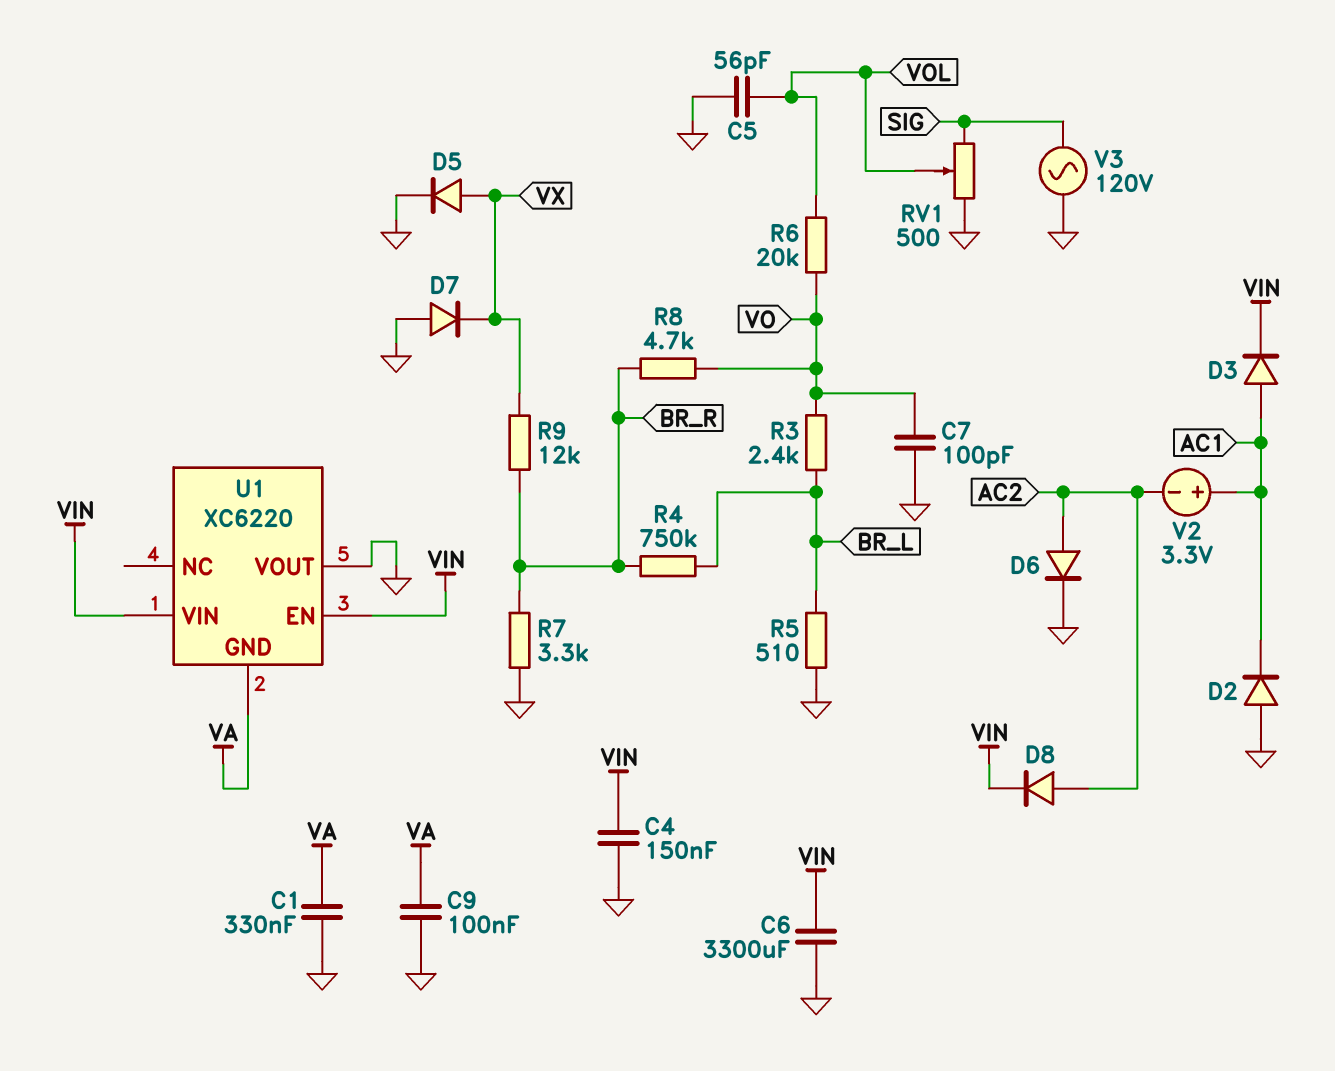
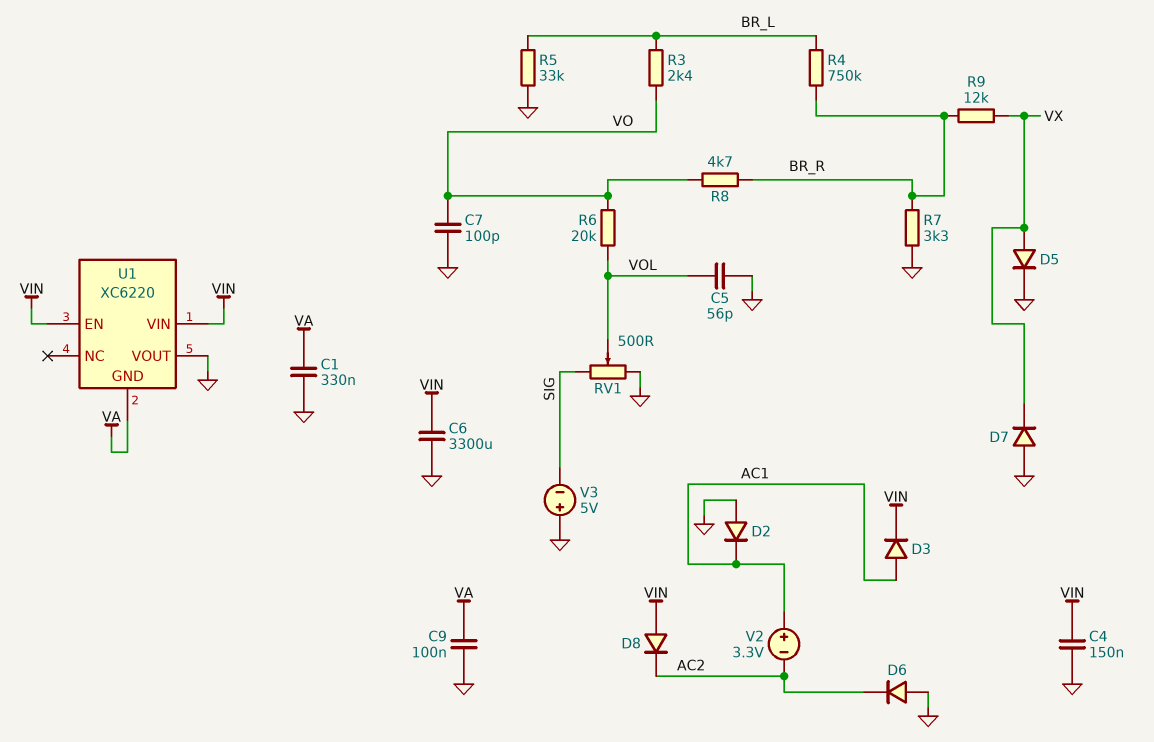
D6: diode (A AC2, K GND) -> diode (A GND, K AC2)
D8: diode (A AC2, K VIN) -> diode (A VIN, K AC2)
R5: 510 (BR_L, GND) -> 33k (BR_L, GND)
V3: AC 120V (GND, SIG) -> 5V (plus GND, minus SIG)

